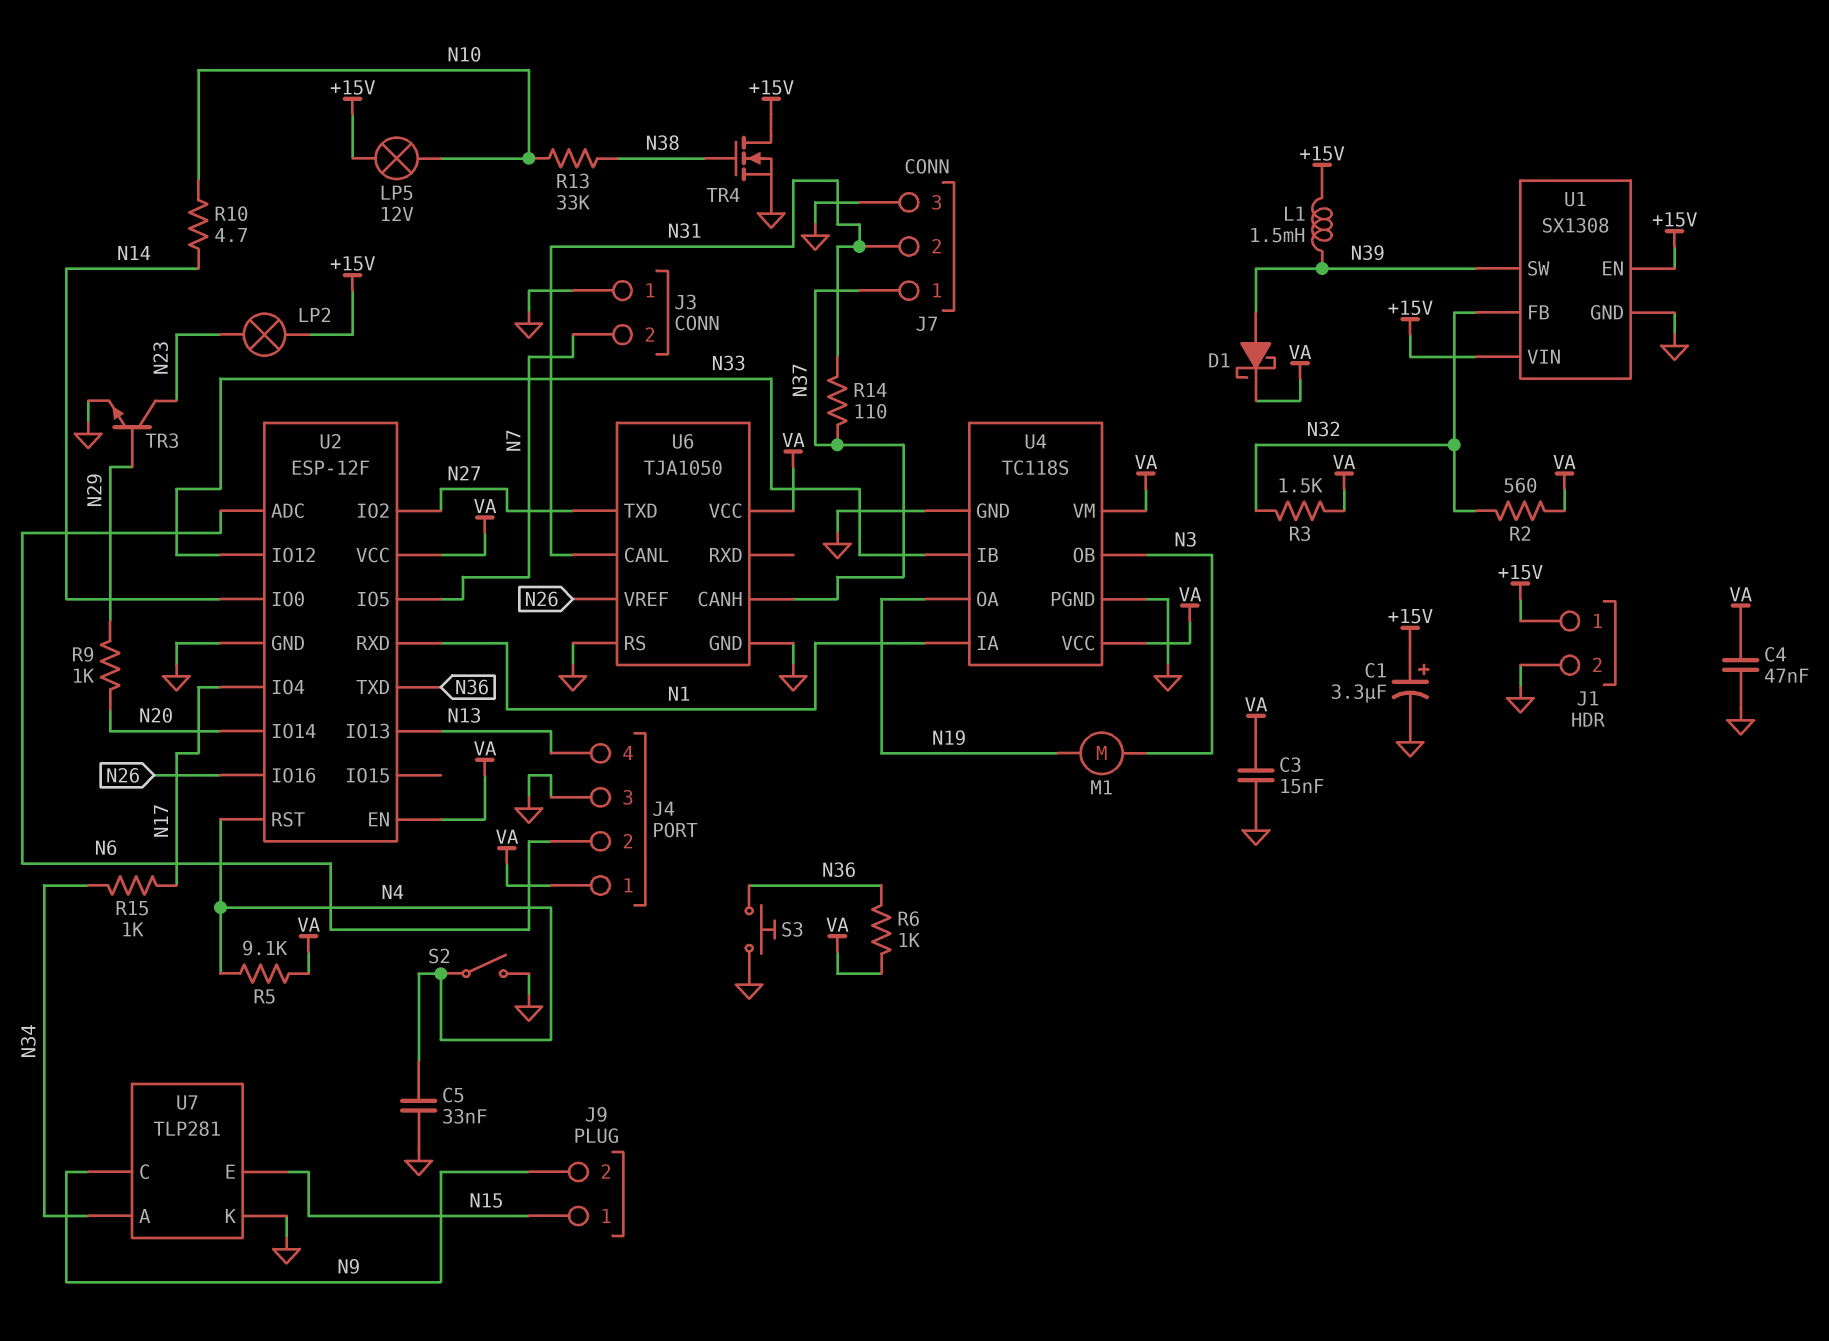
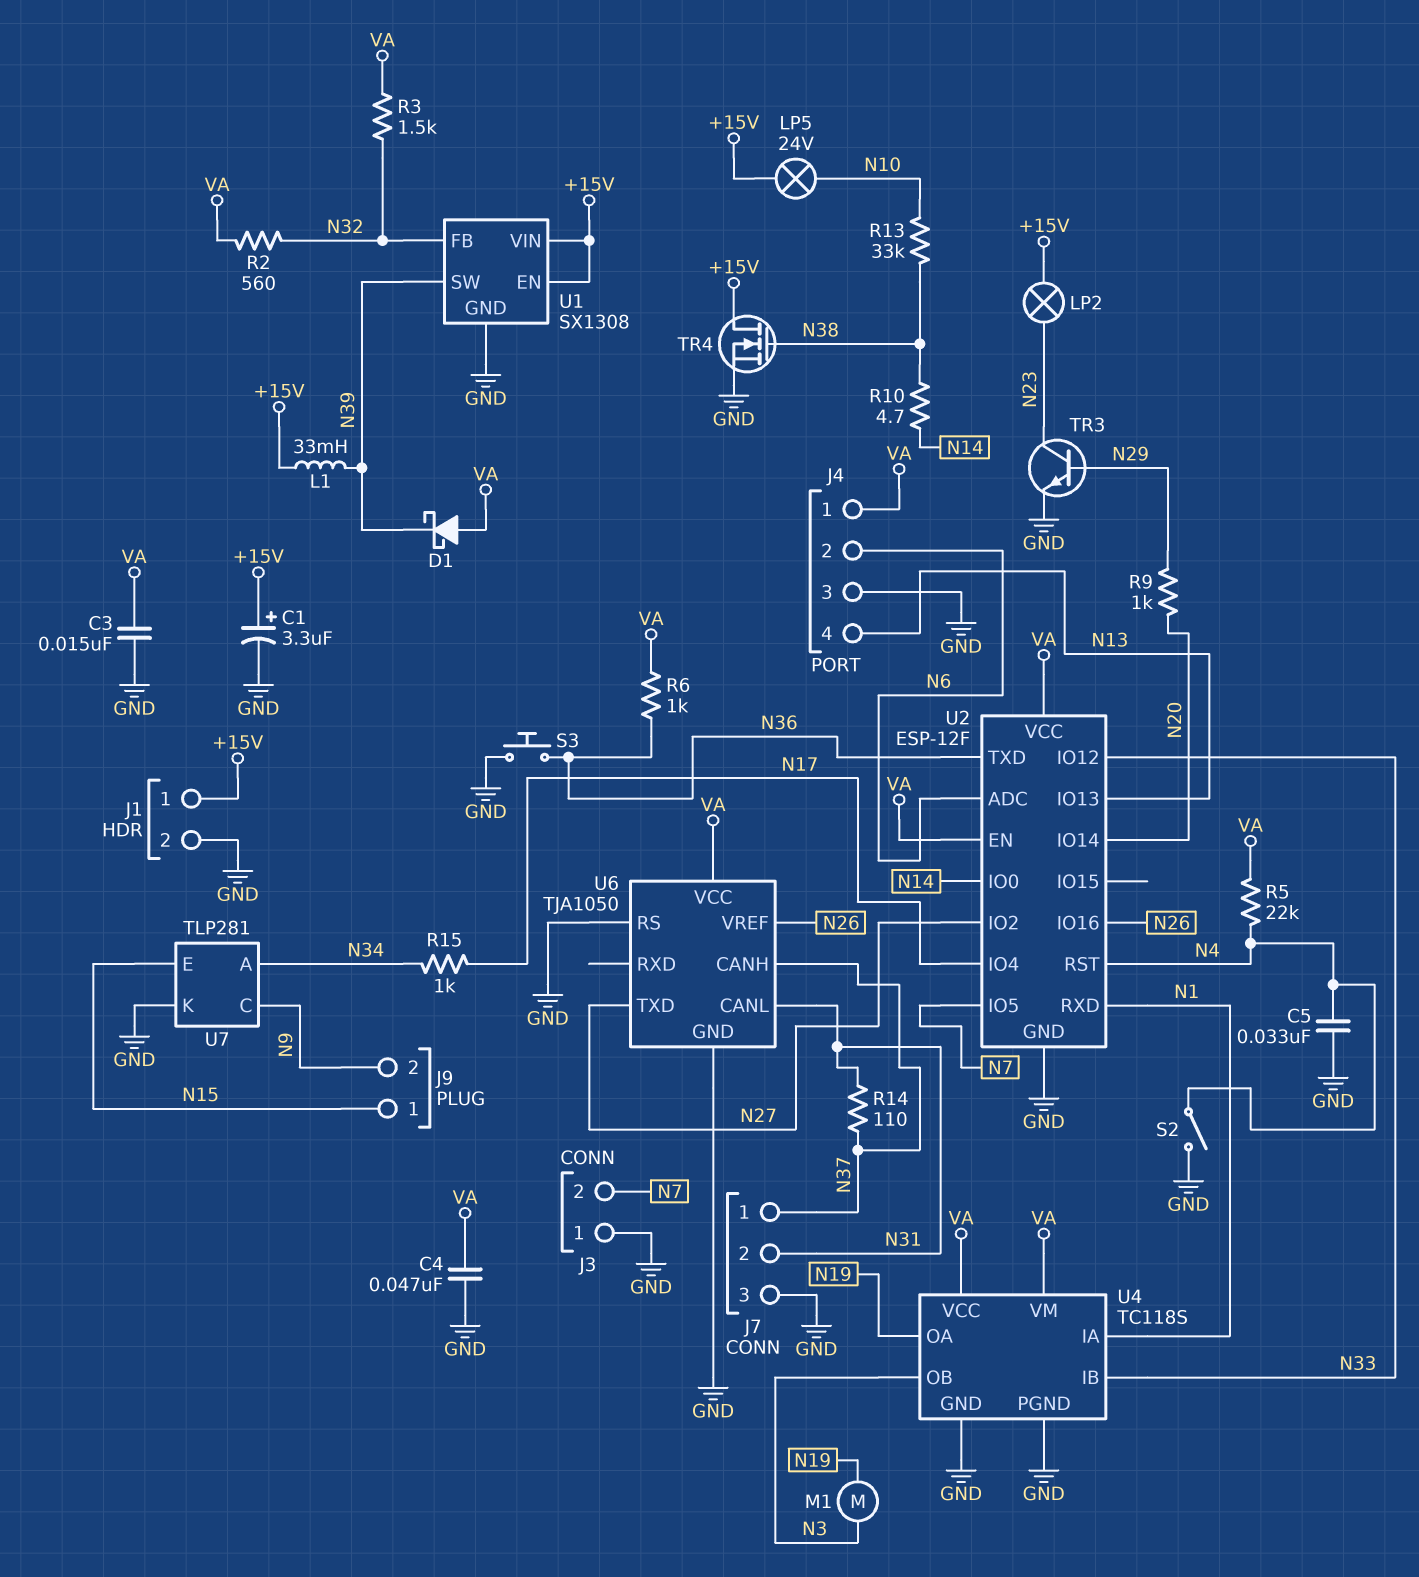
D1: schottky (A N39, K VA) -> schottky (A VA, K N39)
L1: 1.5mH (+15V, N39) -> 33mH (+15V, N39)
LP5: lamp 12V (+15V, N10) -> lamp 24V (+15V, N10)
R5: 9.1k (N4, VA) -> 22k (N4, VA)
R10: 4.7 (N10, N14) -> 4.7 (N14, N38)

